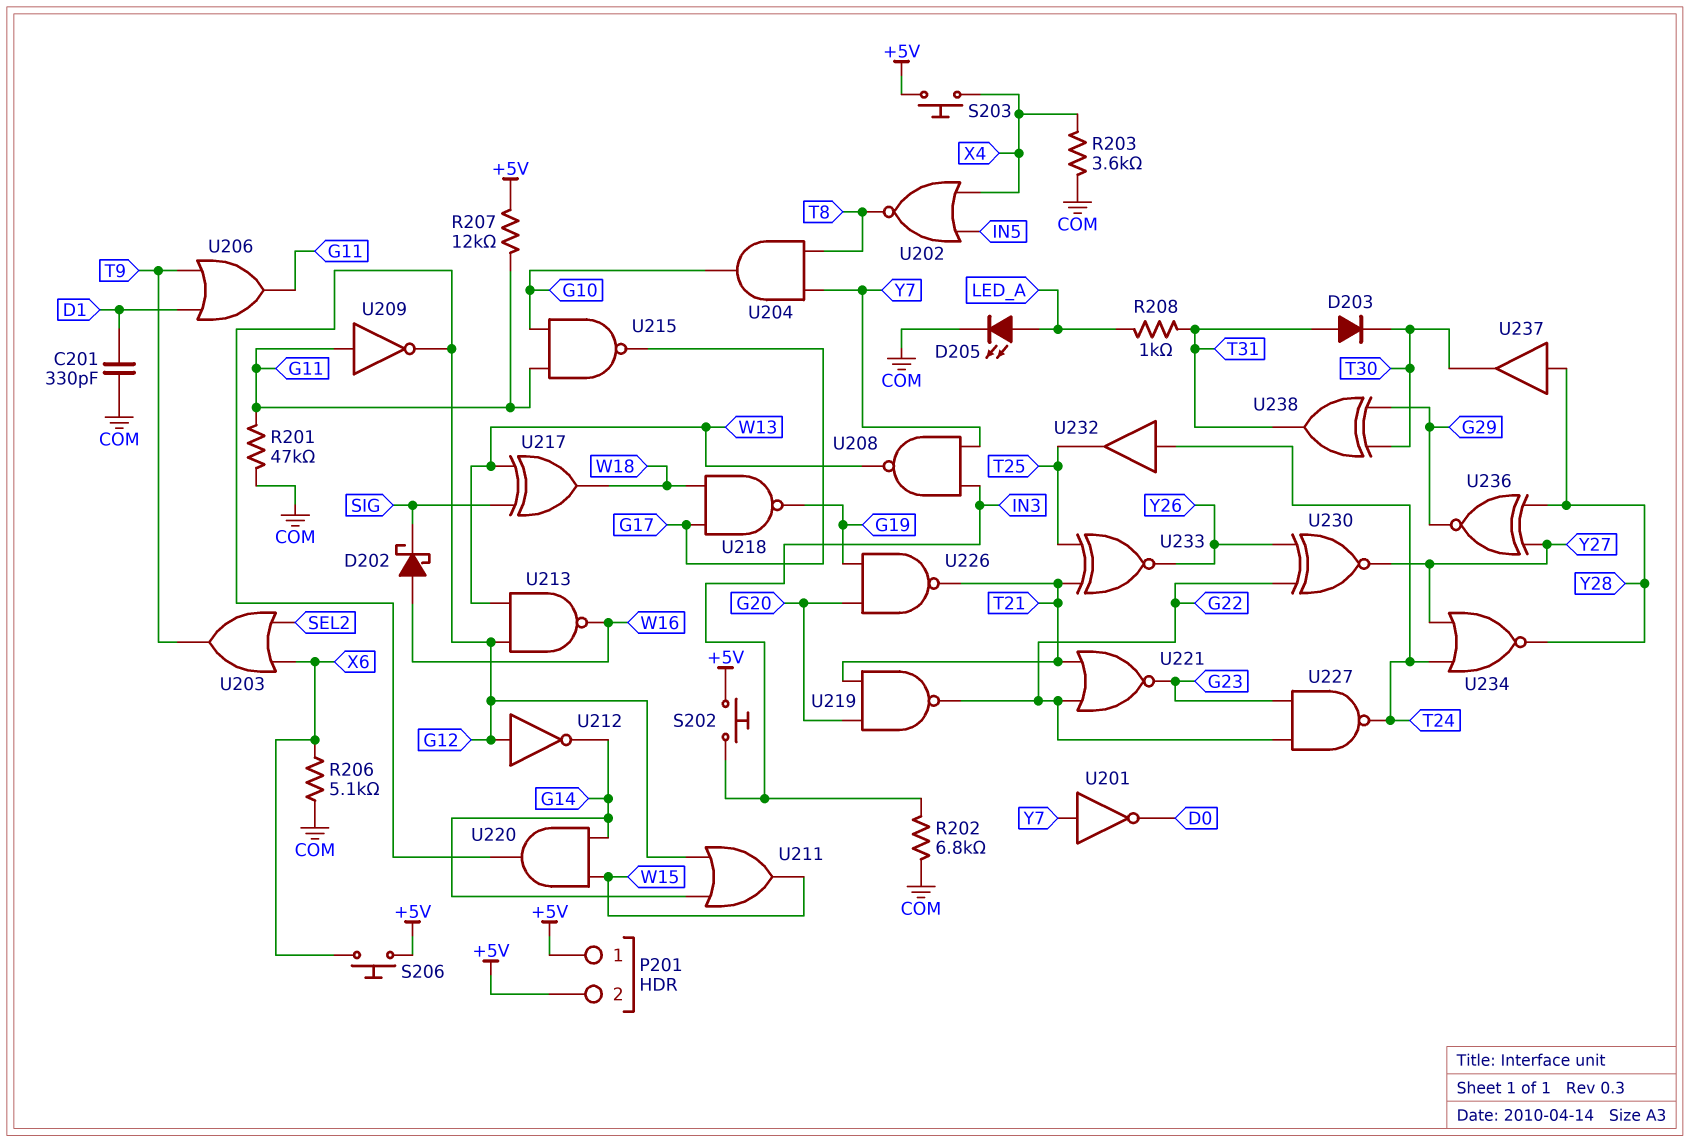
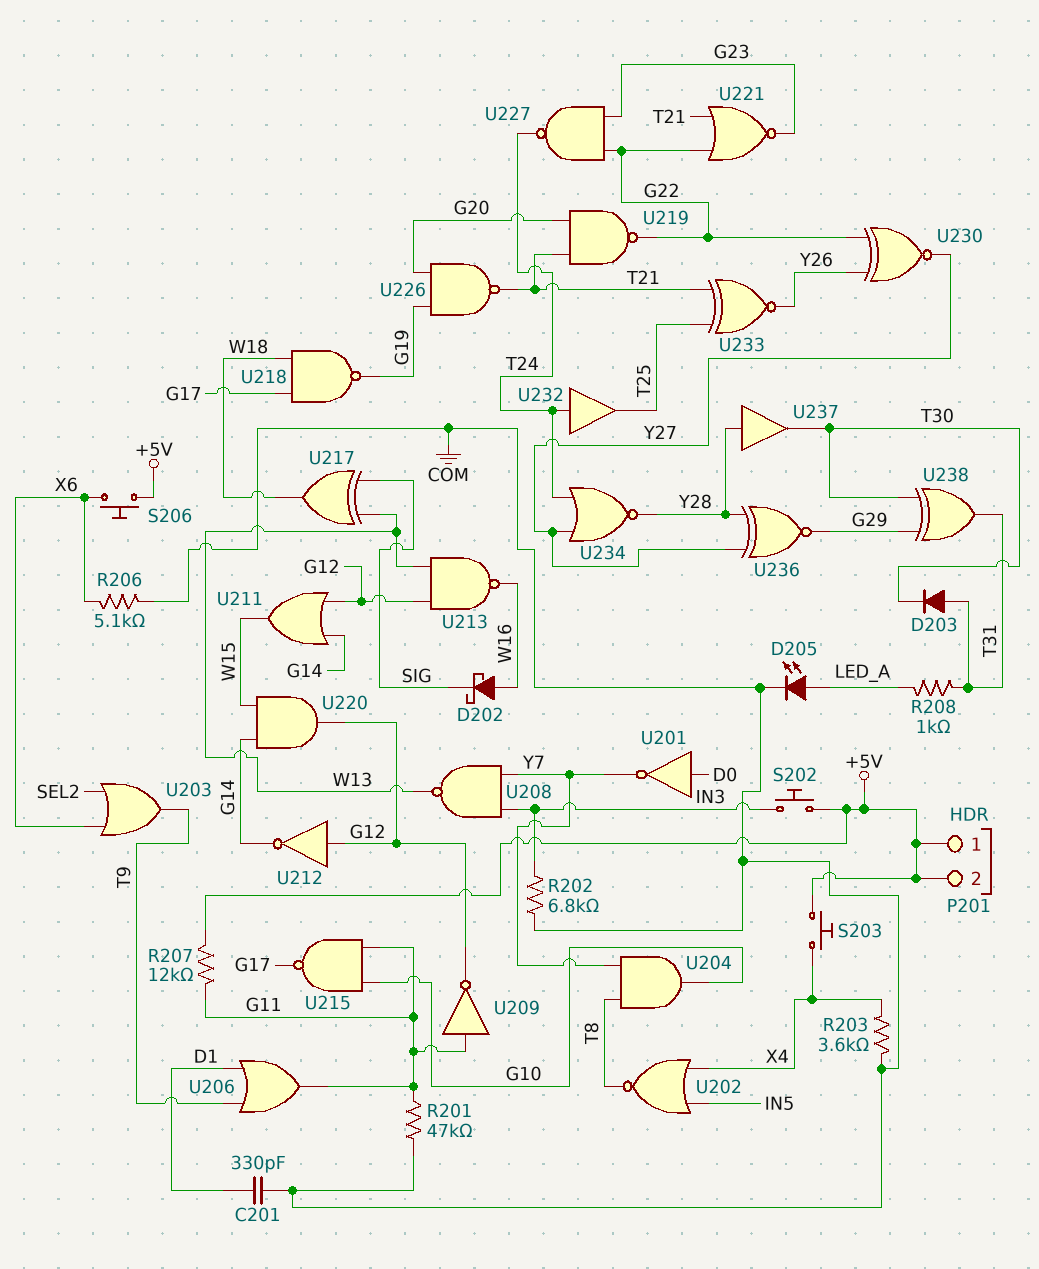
U201: NOT (in Y7, out D0) -> NOT (in D0, out Y7)

